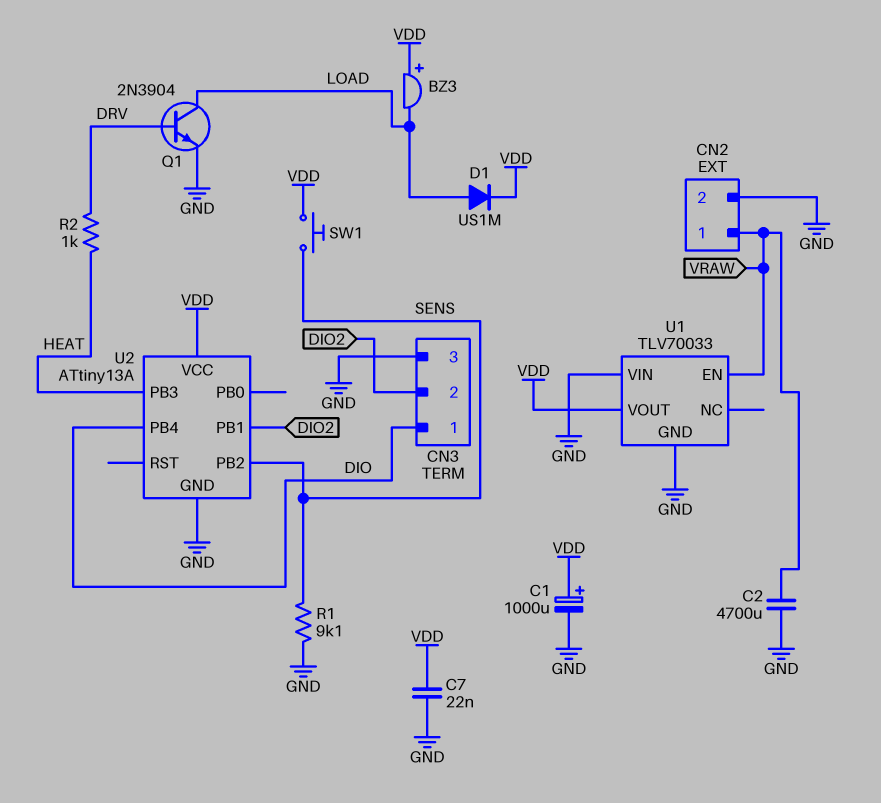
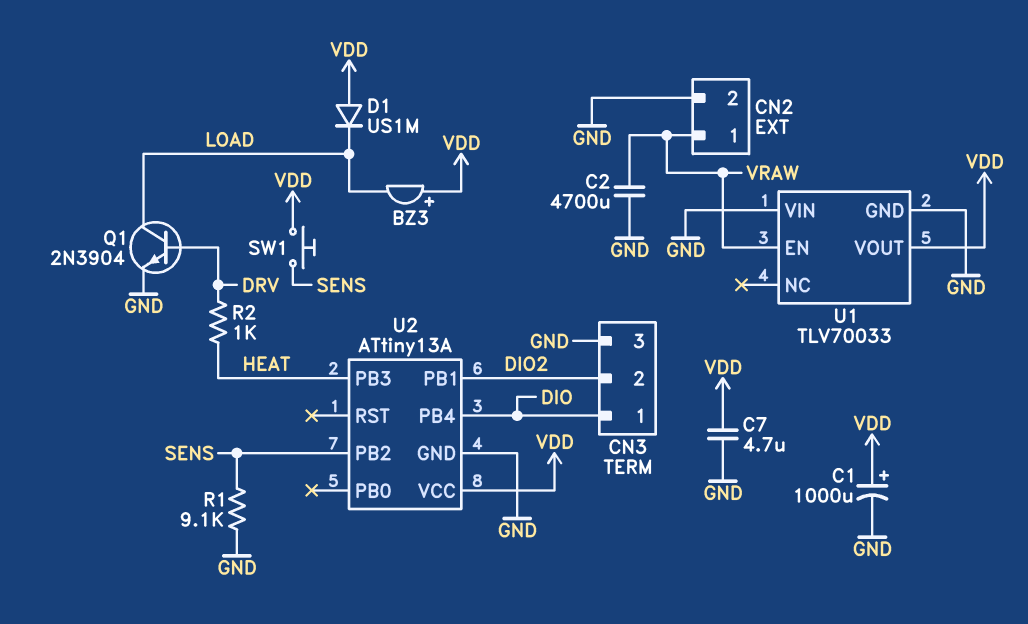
C7: 22nF (GND, VDD) -> 4.7uF (GND, VDD)
D1: diode US1M (A LOAD, K VDD) -> diode US1M (A VDD, K LOAD)

